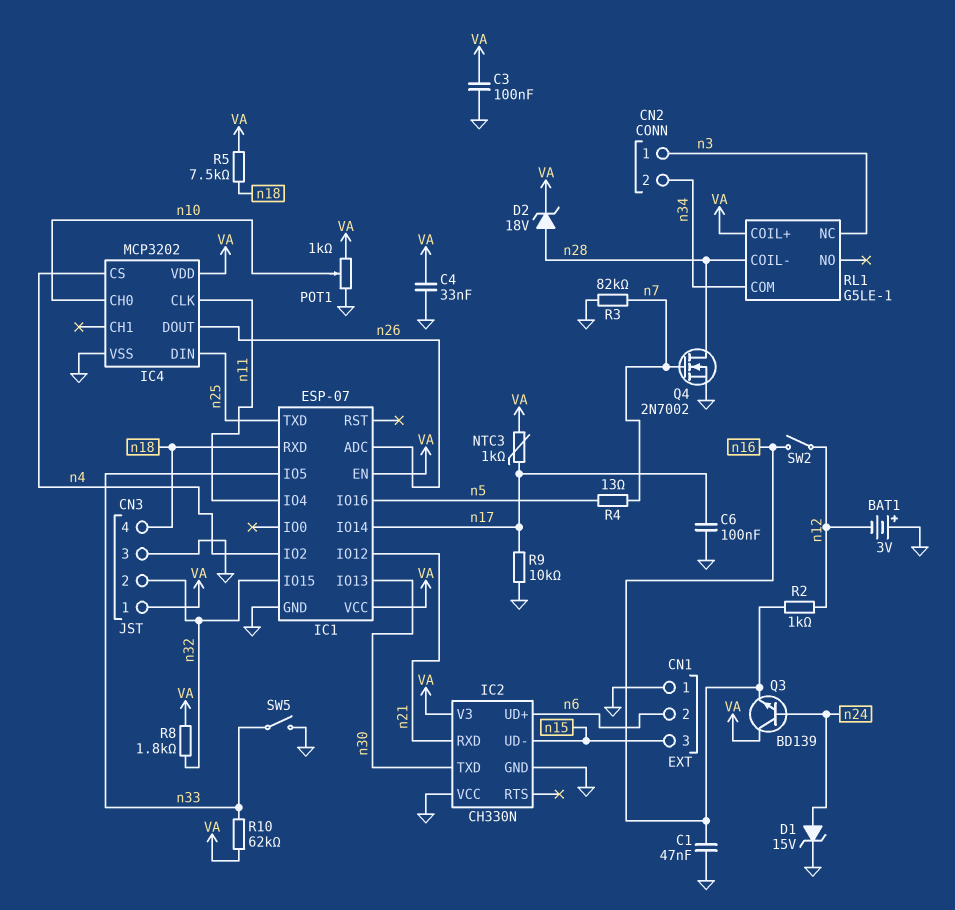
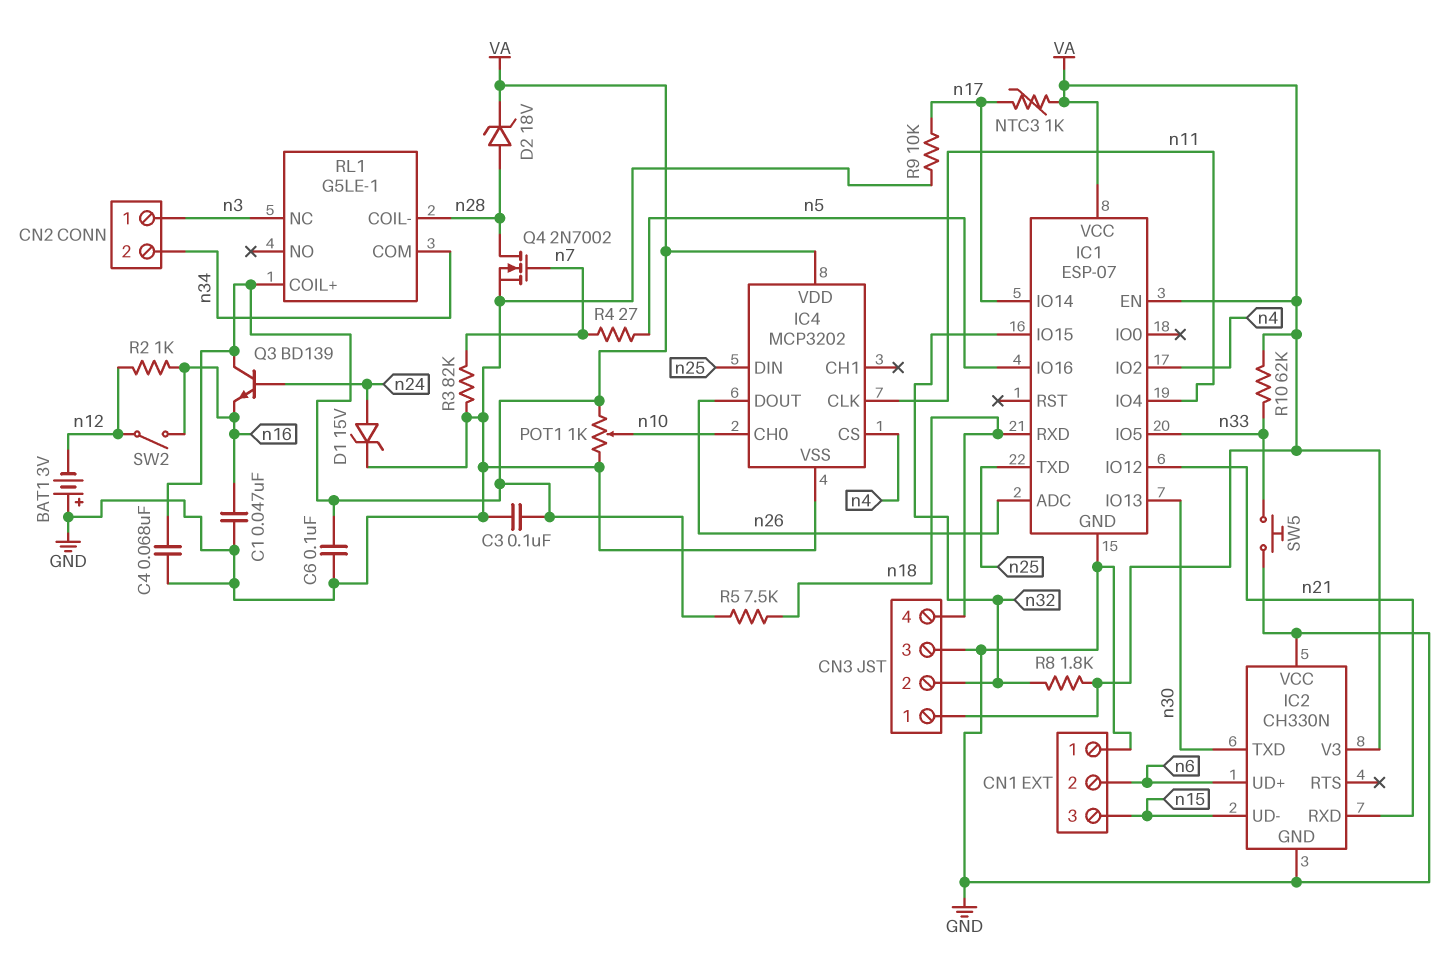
C4: 33nF (GND, VA) -> 68nF (GND, VA)
C6: 100nF (GND, n17) -> 100nF (GND, VA)
R4: 13 (n5, n7) -> 27 (n5, n7)
SW5: switch (GND, n33) -> button (GND, n33)

